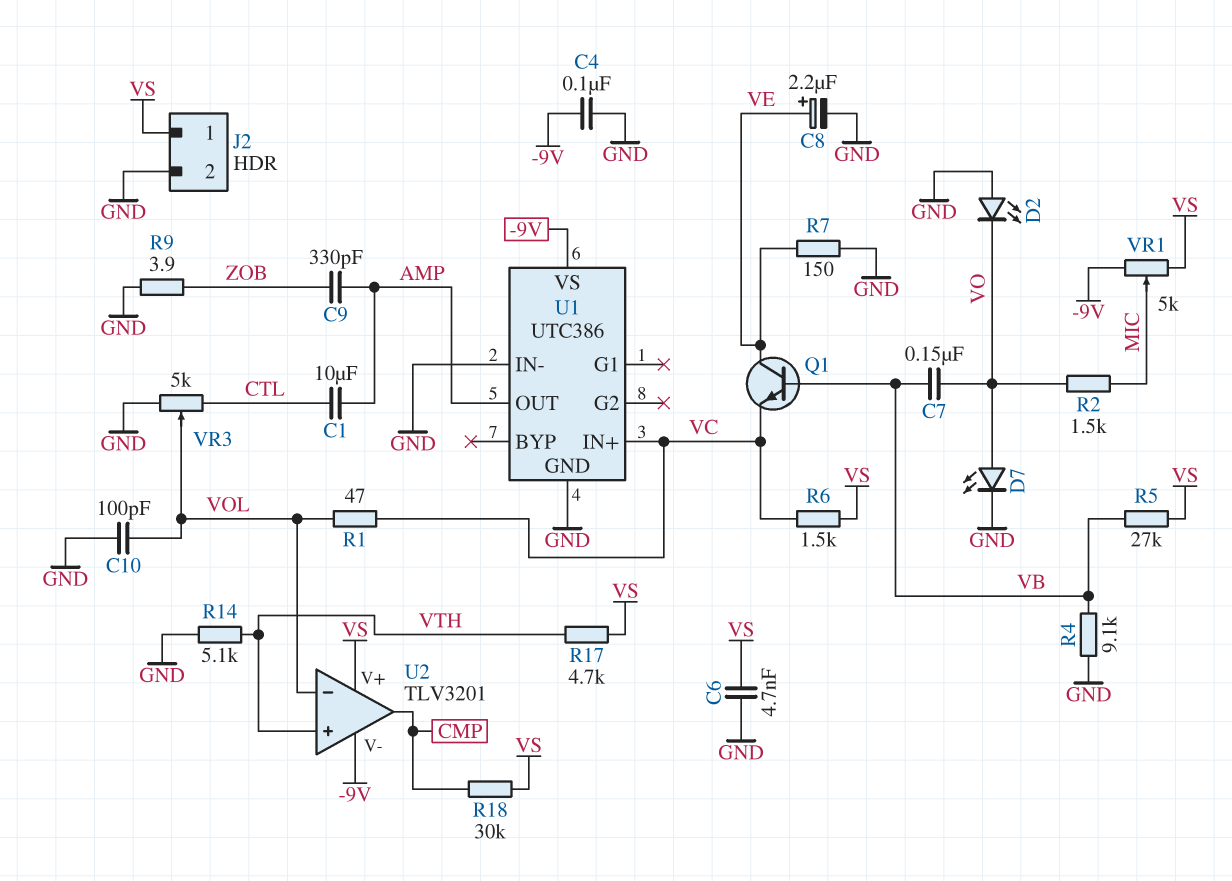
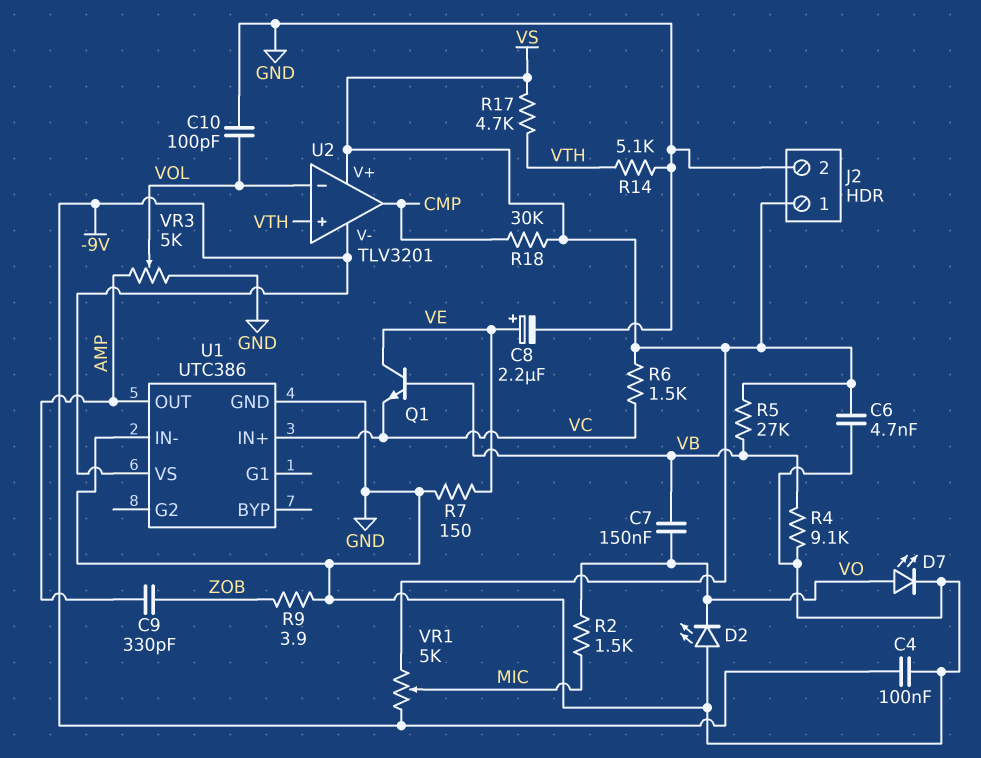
C1: 10uF (AMP, CTL) -> none
R1: 47 (VC, VOL) -> none
VR3: 5k (CTL, GND, wiper VOL) -> 5k (AMP, GND, wiper VOL)

